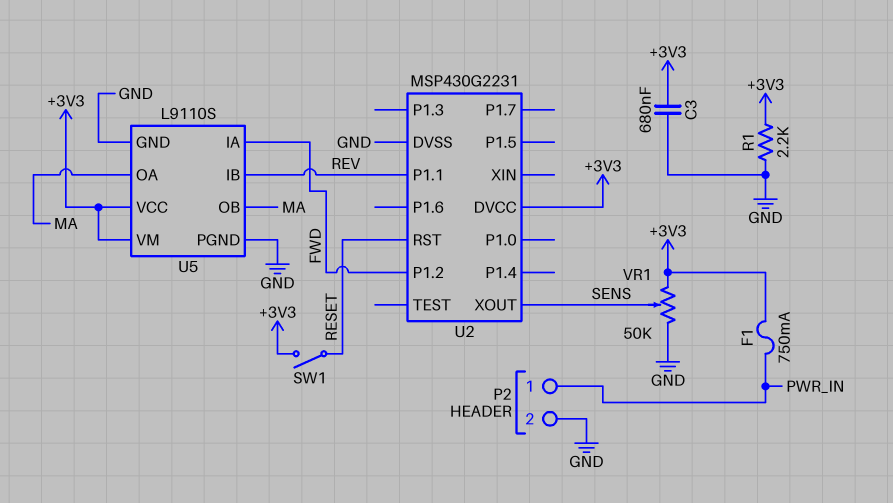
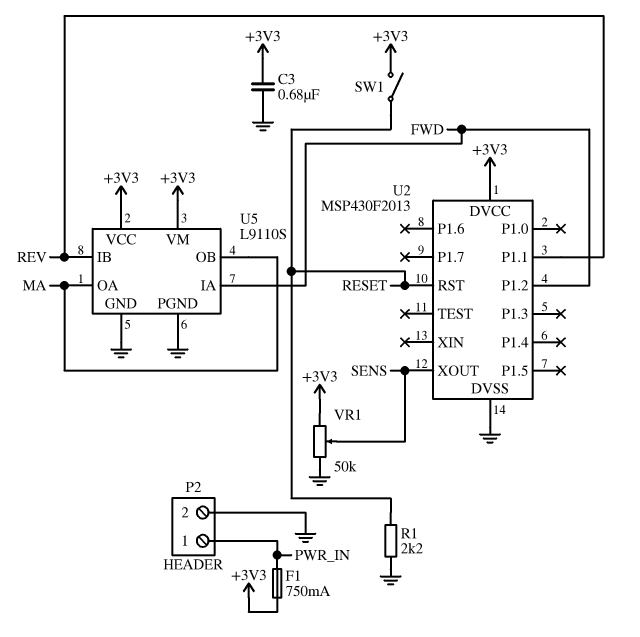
R1: 2.2k (+3V3, GND) -> 2.2k (GND, RESET)
U2: MSP430G2231 -> MSP430F2013

